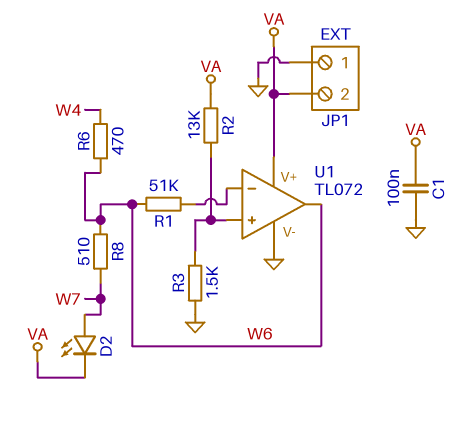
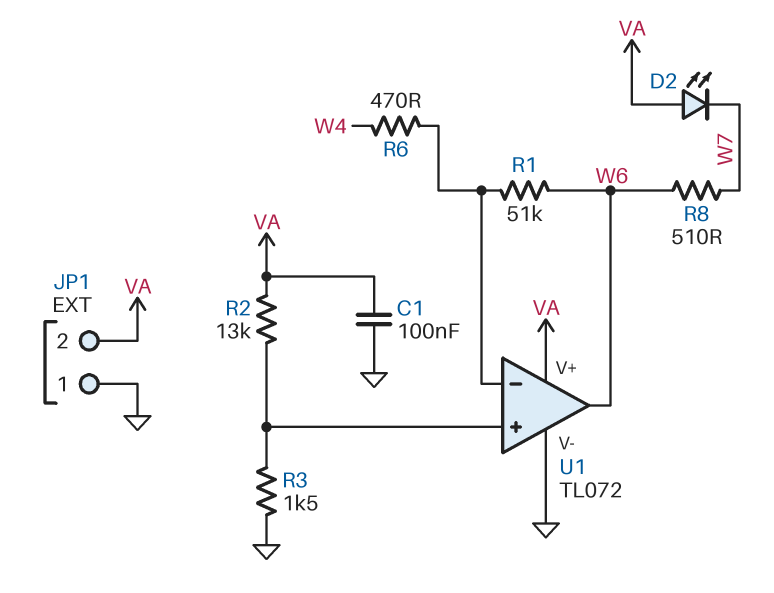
D2: LED (A W7, K VA) -> LED (A VA, K W7)
R6: 470 (W4, W6) -> 470 (U1/in-, W4)

